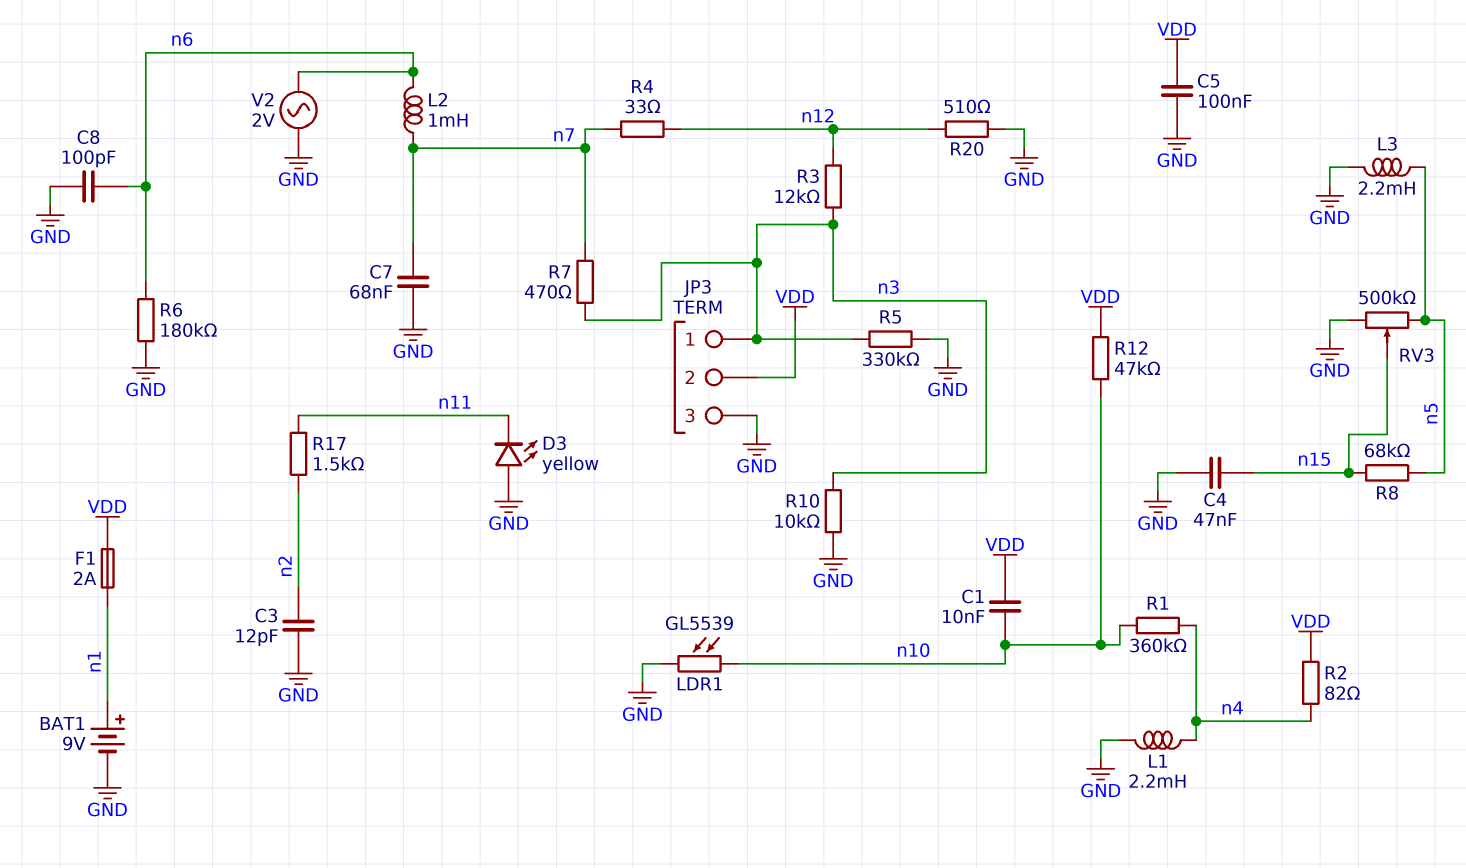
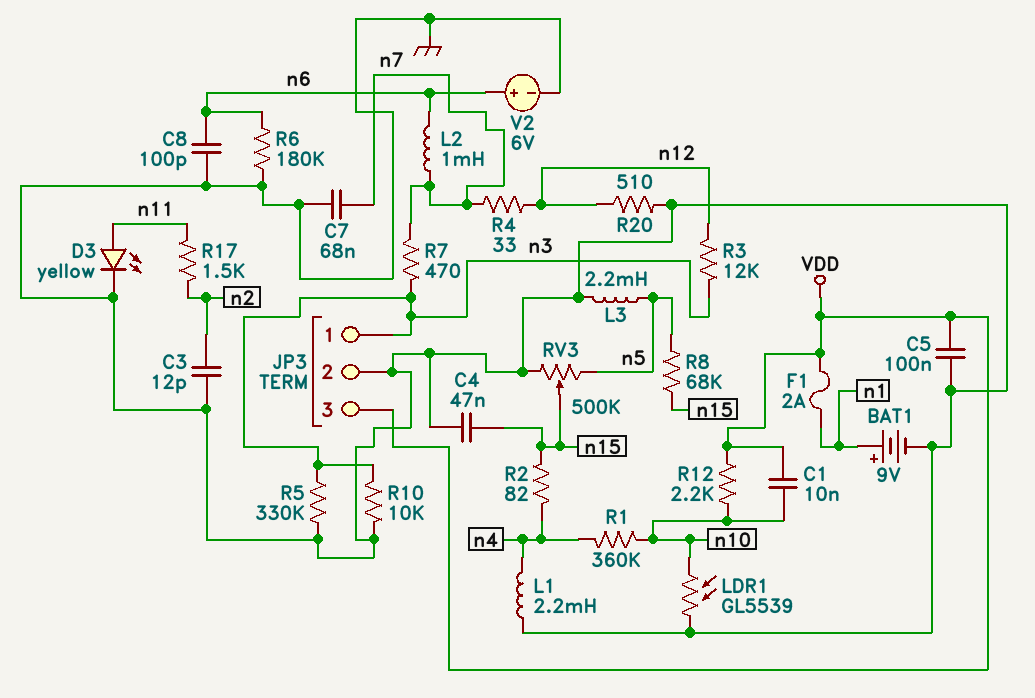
D3: LED yellow (A GND, K n11) -> LED yellow (A n11, K GND)
JP3 pin 2: VDD -> GND
JP3 pin 3: GND -> VDD
R2: 82 (VDD, n4) -> 82 (n4, n15)
R12: 47k (VDD, n10) -> 2.2k (VDD, n10)
V2: AC 2V (GND, n6) -> 6V (plus n6, minus GND)

